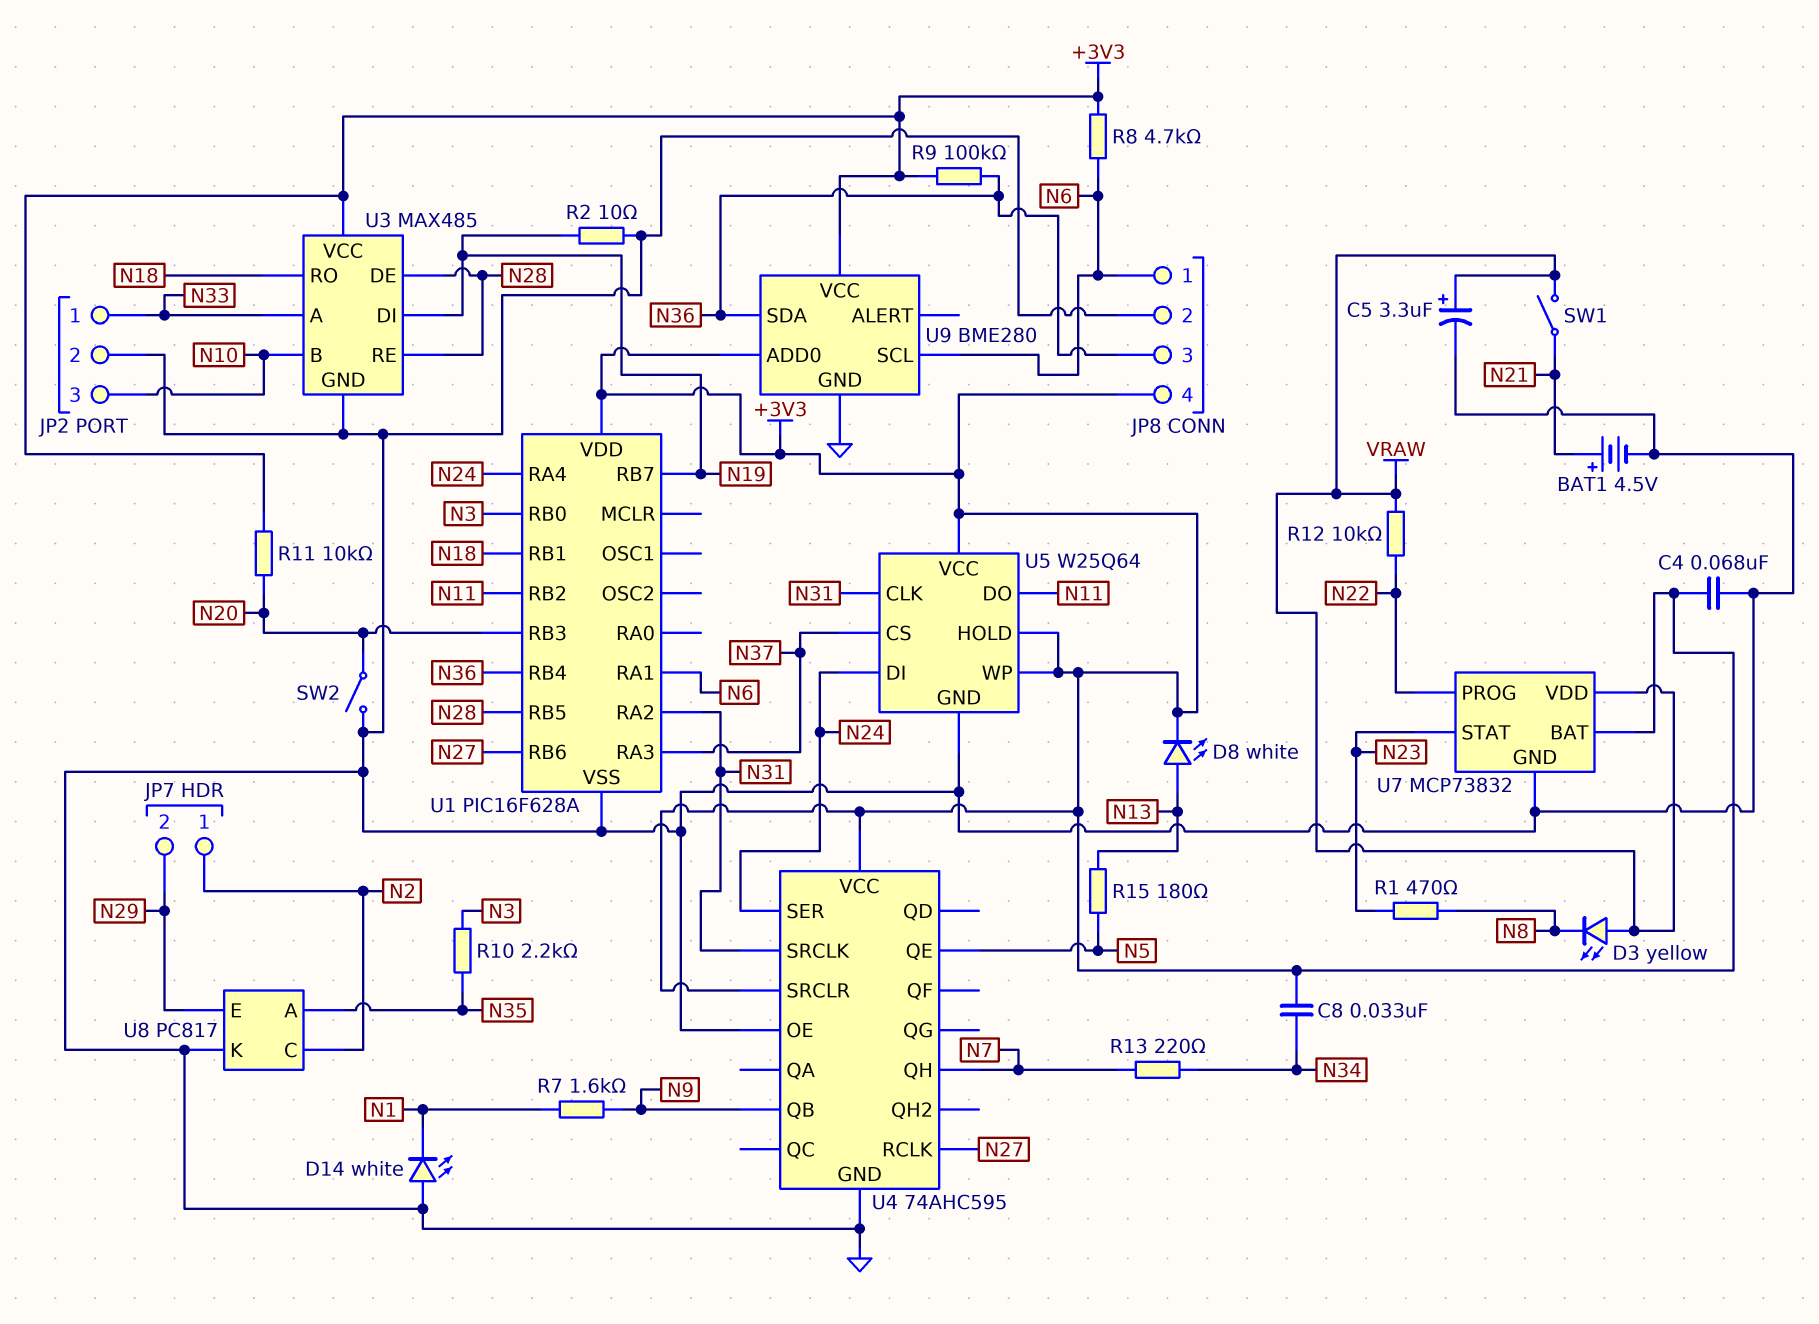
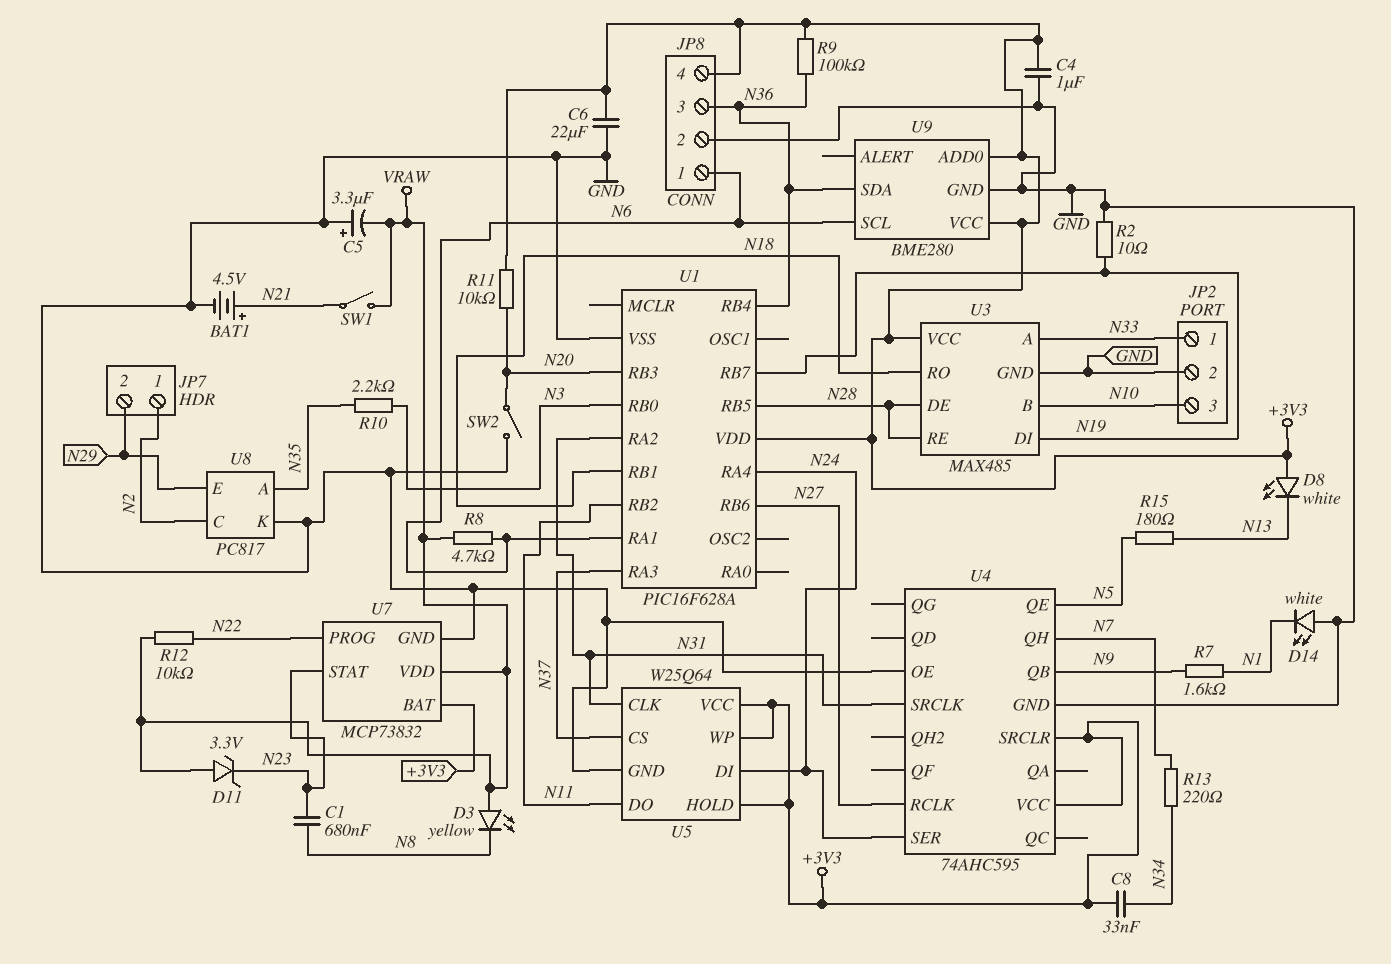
C1: none -> 680nF (N8, N23)
C4: 68nF (+3V3, GND) -> 1uF (+3V3, GND)
C5: 3.3uF (plus VRAW, minus GND) -> 3.3uF (plus GND, minus VRAW)
C6: none -> 22uF (+3V3, GND)
D8: LED white (A N13, K +3V3) -> LED white (A +3V3, K N13)
D11: none -> zener 3.3V (A VRAW, K N23)
R1: 470 (N8, N23) -> none
R8: 4.7k (+3V3, N6) -> 4.7k (N6, VRAW)

